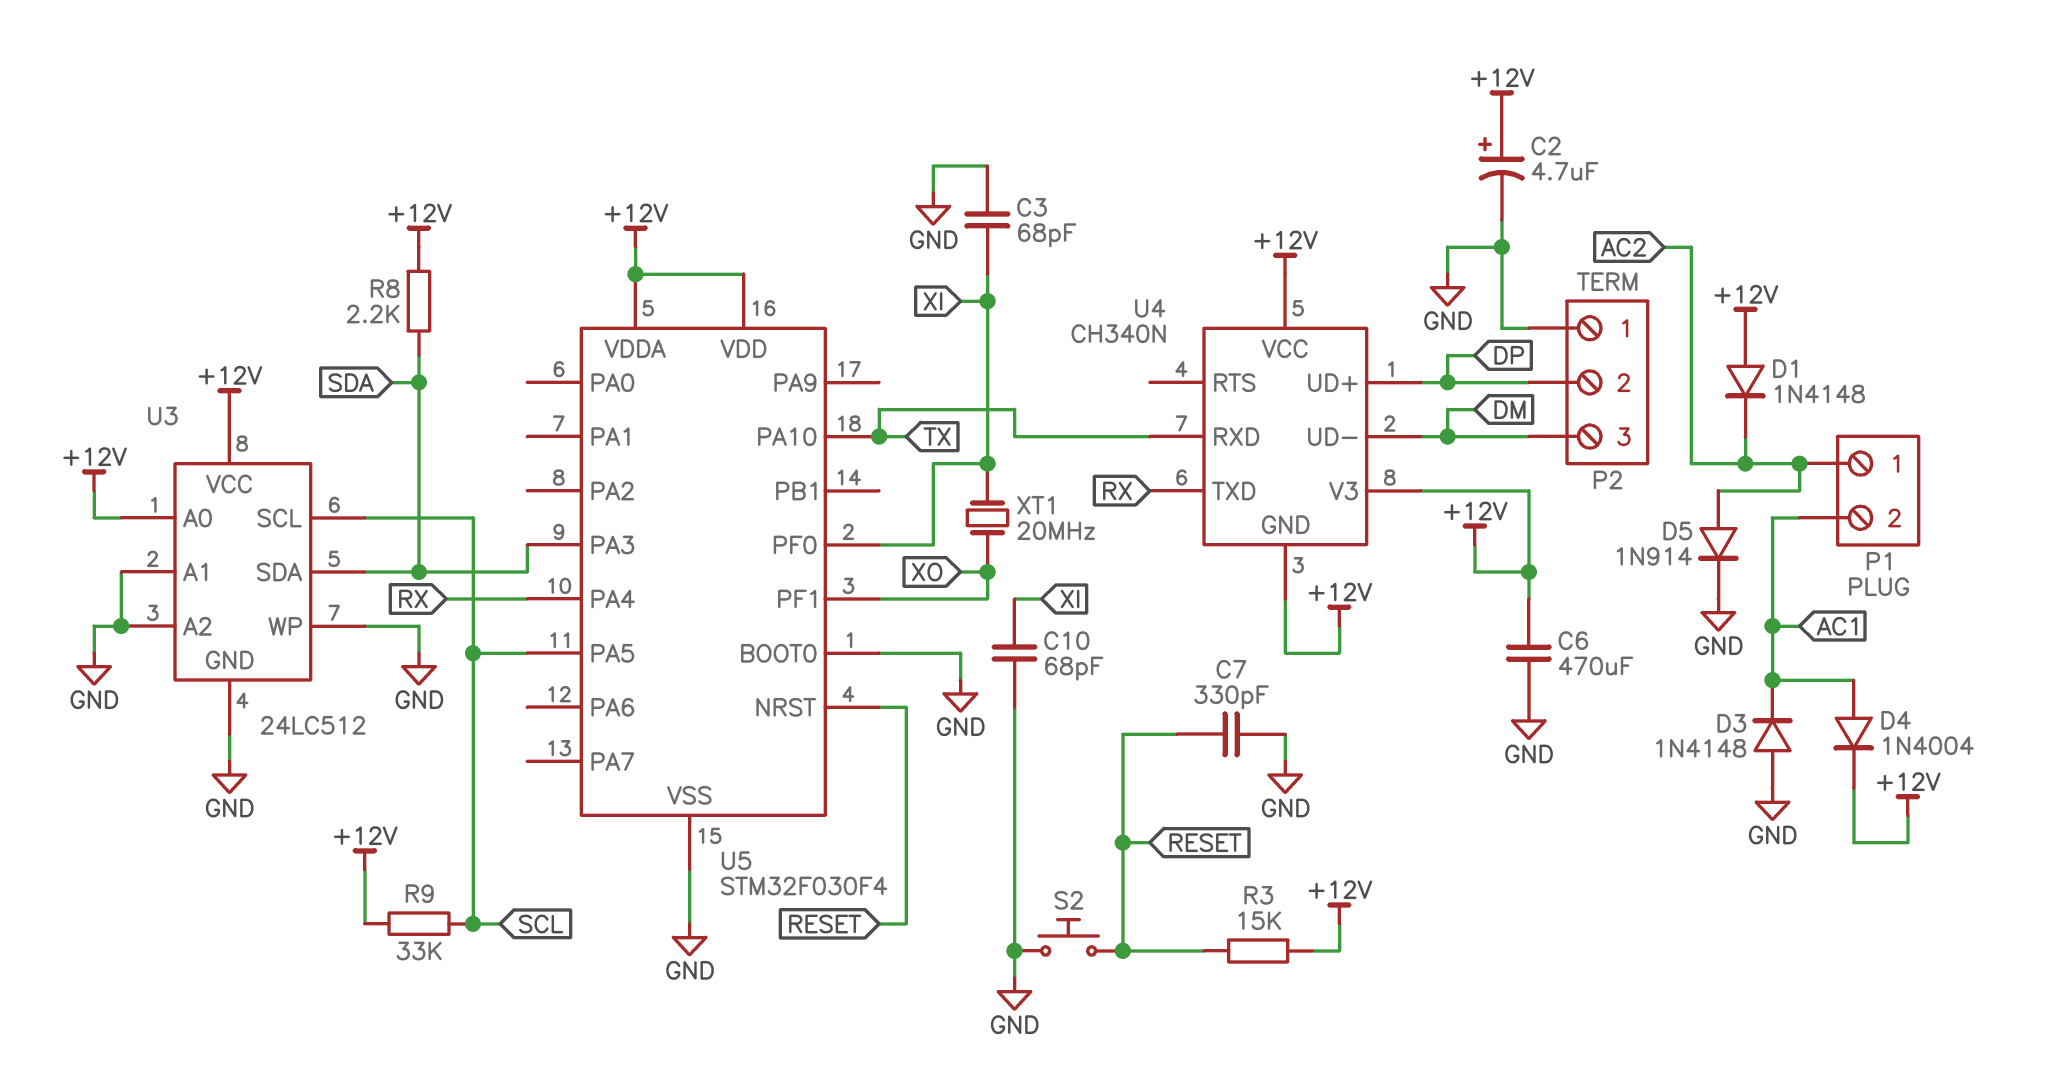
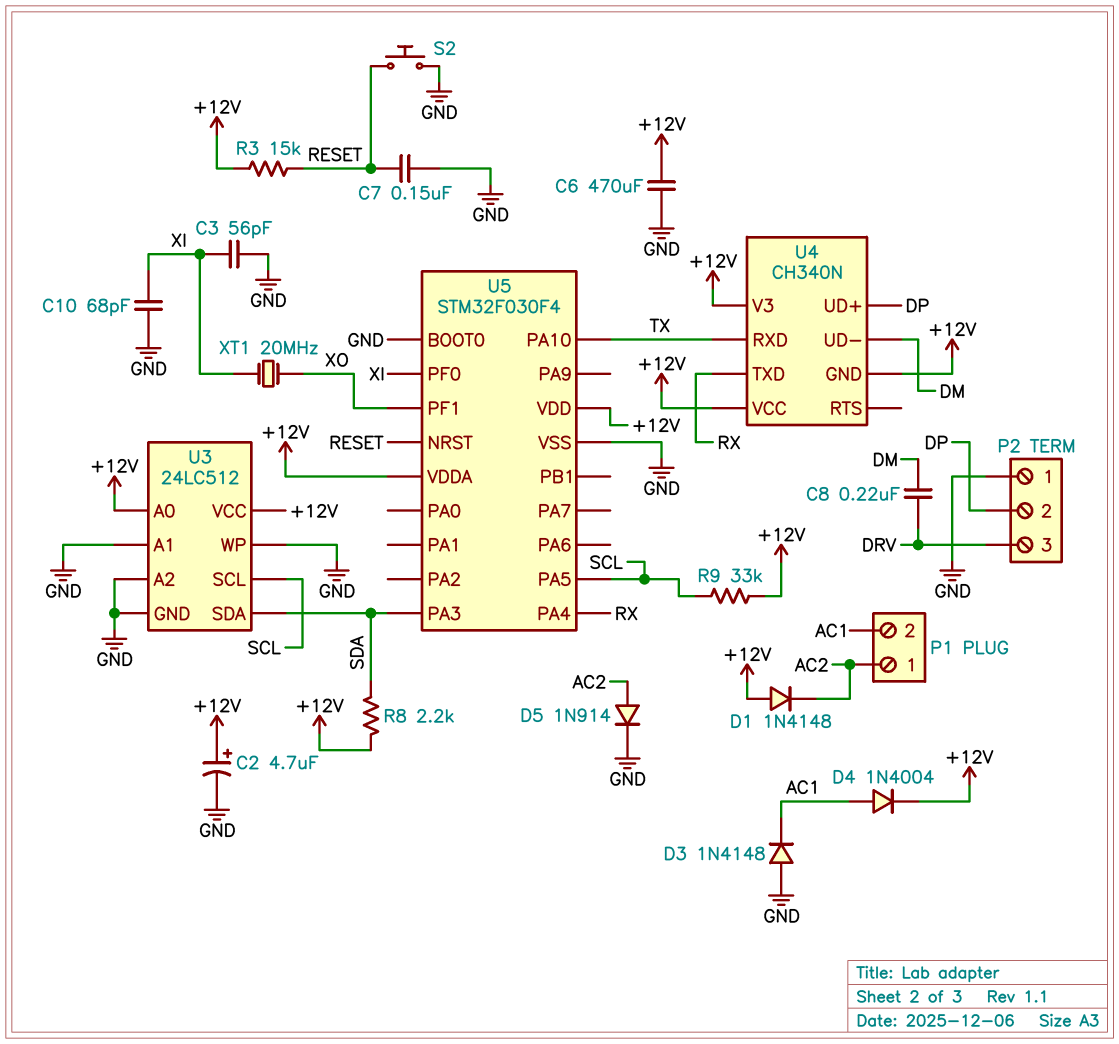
C3: 68pF (GND, XI) -> 56pF (GND, XI)
C7: 330pF (GND, RESET) -> 150nF (GND, RESET)
C8: none -> 220nF (DM, DRV)
P2 pin 3: DM -> DRV

